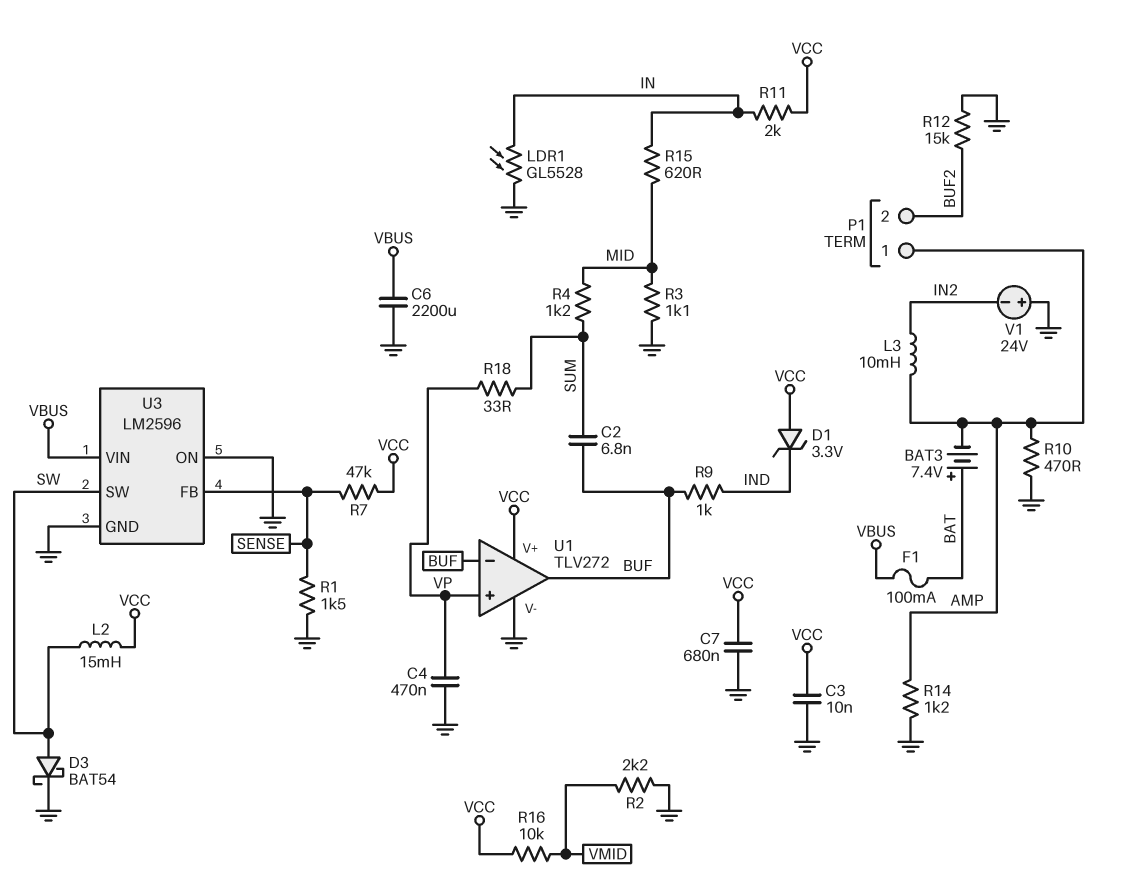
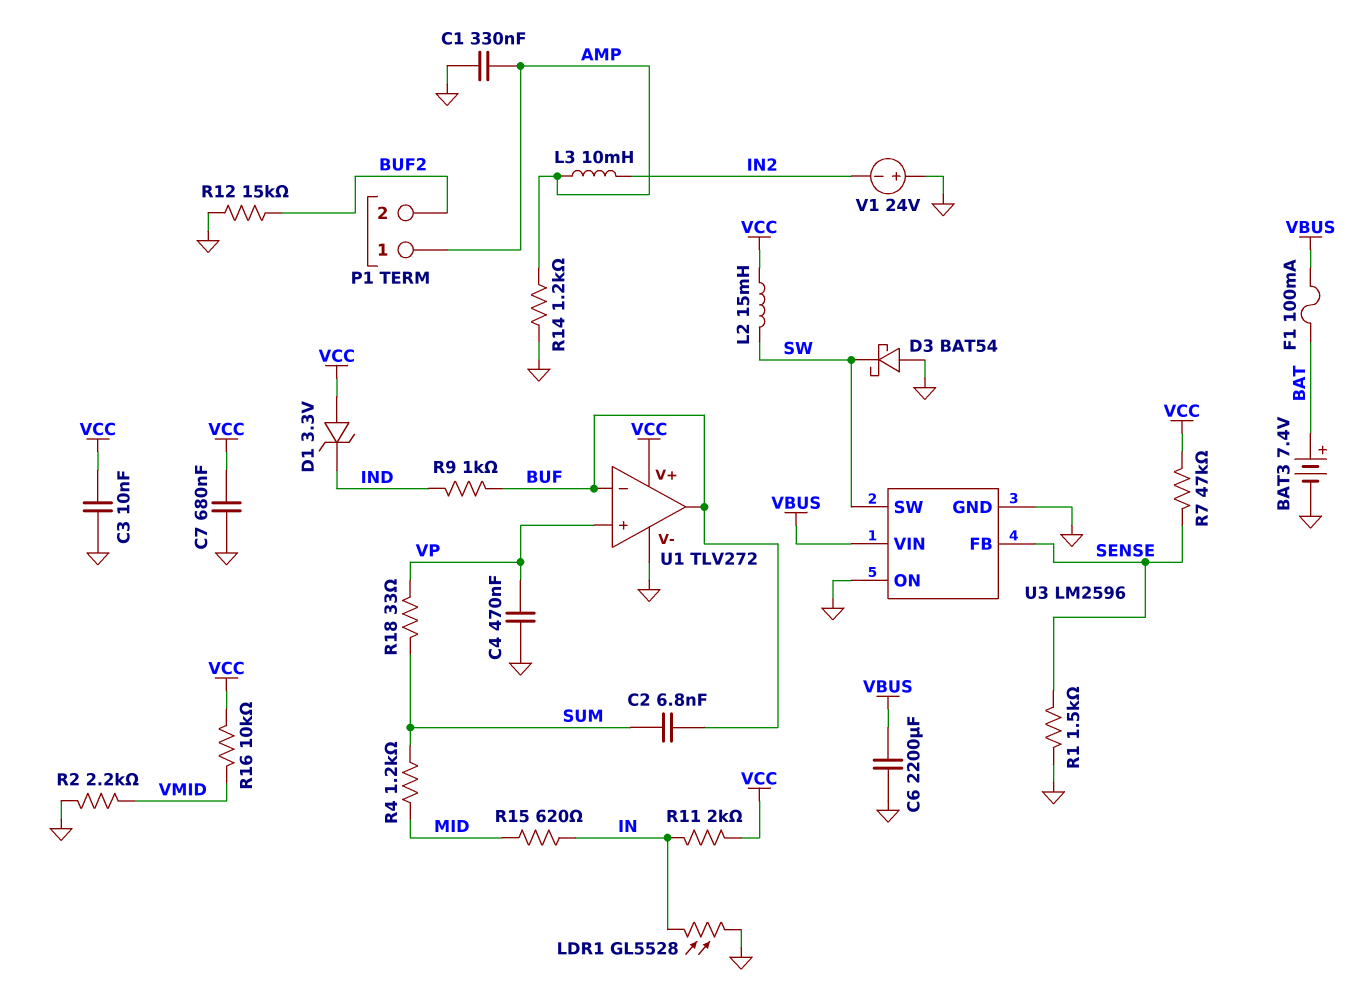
BAT3: 7.4V (plus BAT, minus AMP) -> 7.4V (plus BAT, minus GND)
C1: none -> 330nF (AMP, GND)
D3: schottky BAT54 (A SW, K GND) -> schottky BAT54 (A GND, K SW)
R3: 1.1k (GND, MID) -> none
R10: 470 (AMP, GND) -> none

